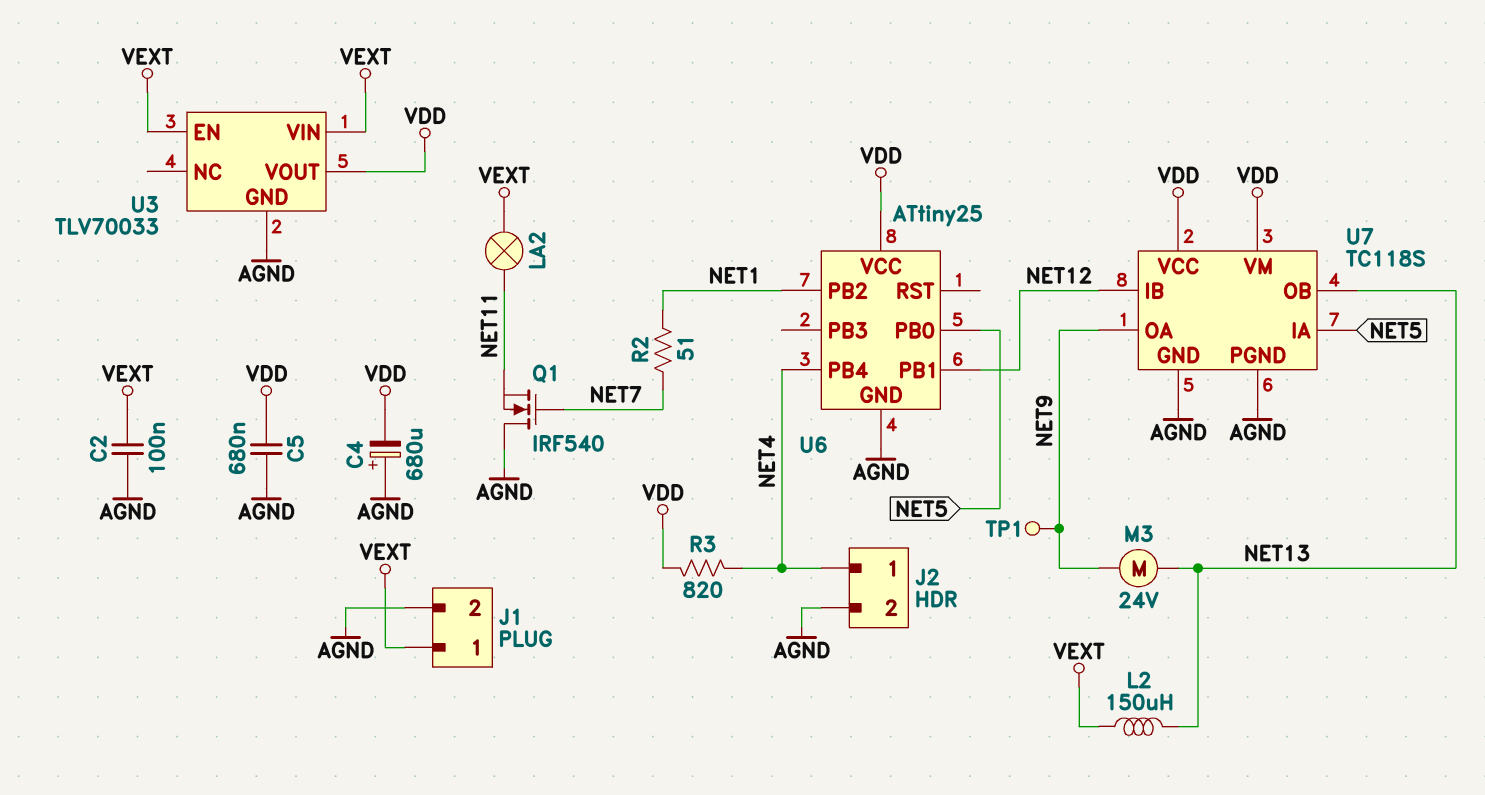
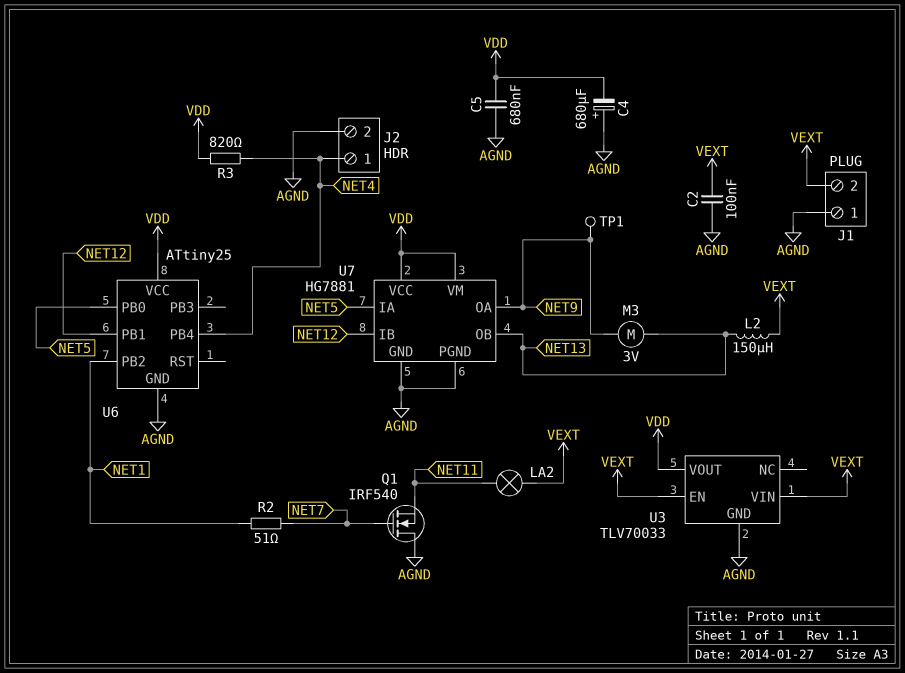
J1 pin 1: VEXT -> AGND
J1 pin 2: AGND -> VEXT
M3: motor 24V (NET9, NET13) -> motor 3V (NET9, NET13)
U7: TC118S -> HG7881

